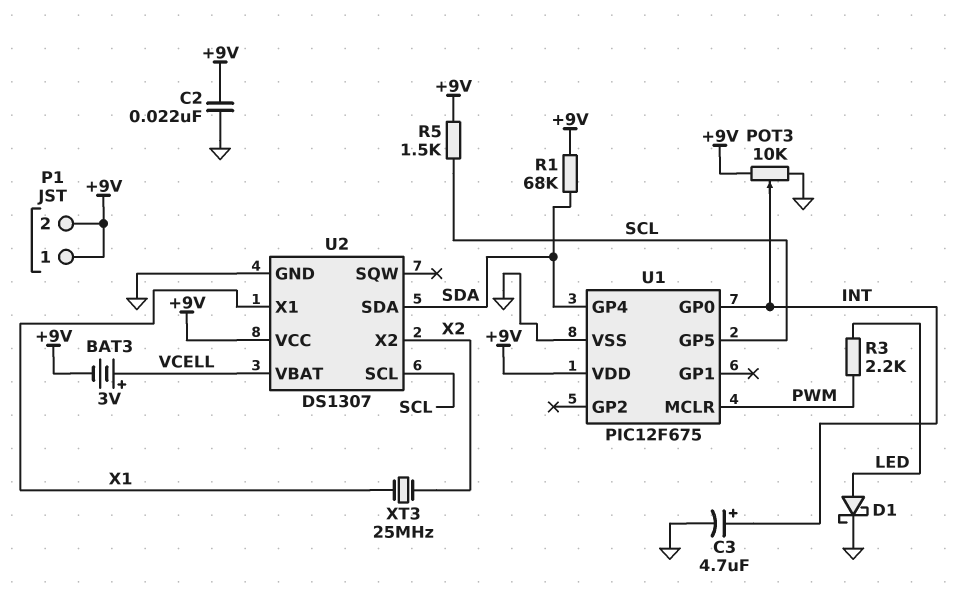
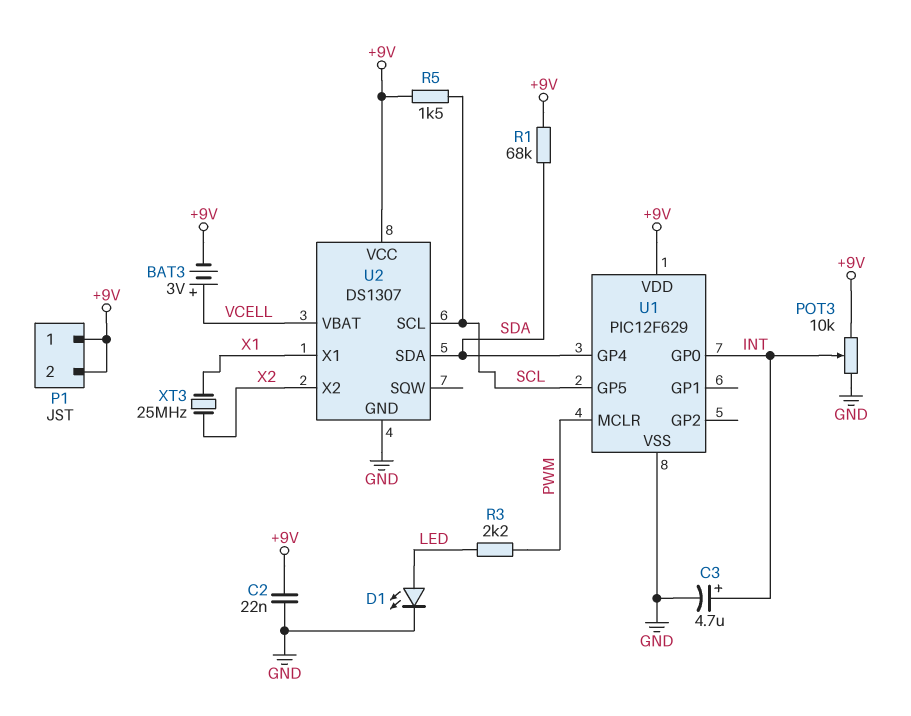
D1: schottky (A LED, K GND) -> LED (A LED, K GND)
U1: PIC12F675 -> PIC12F629

